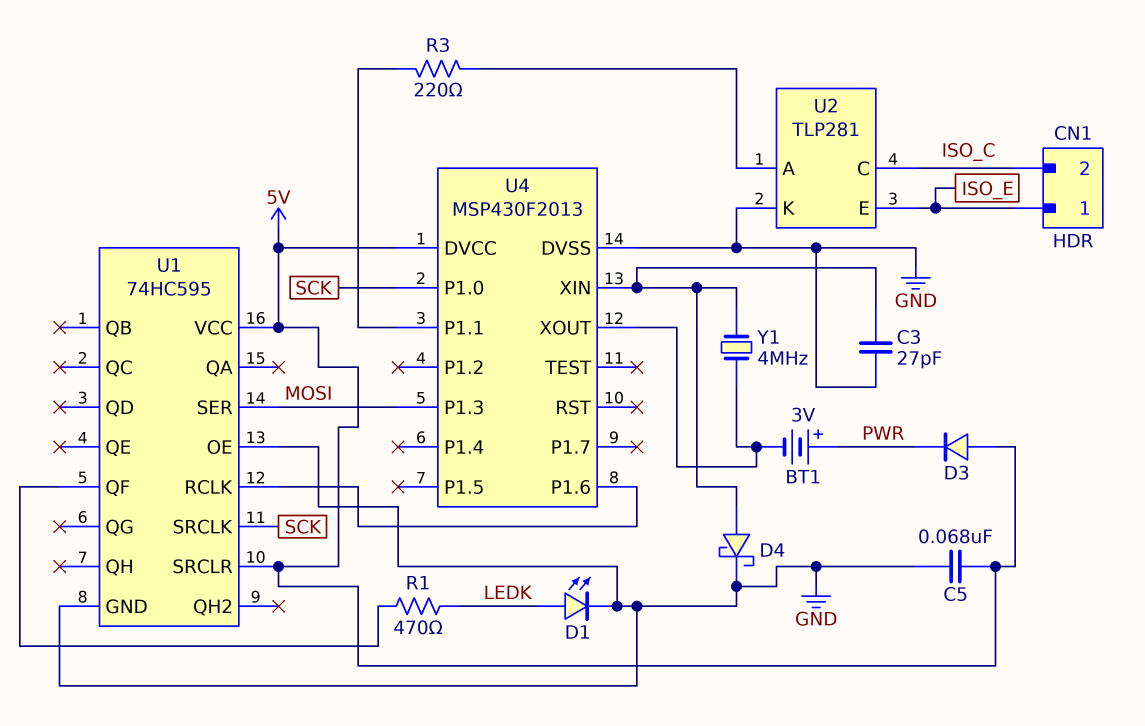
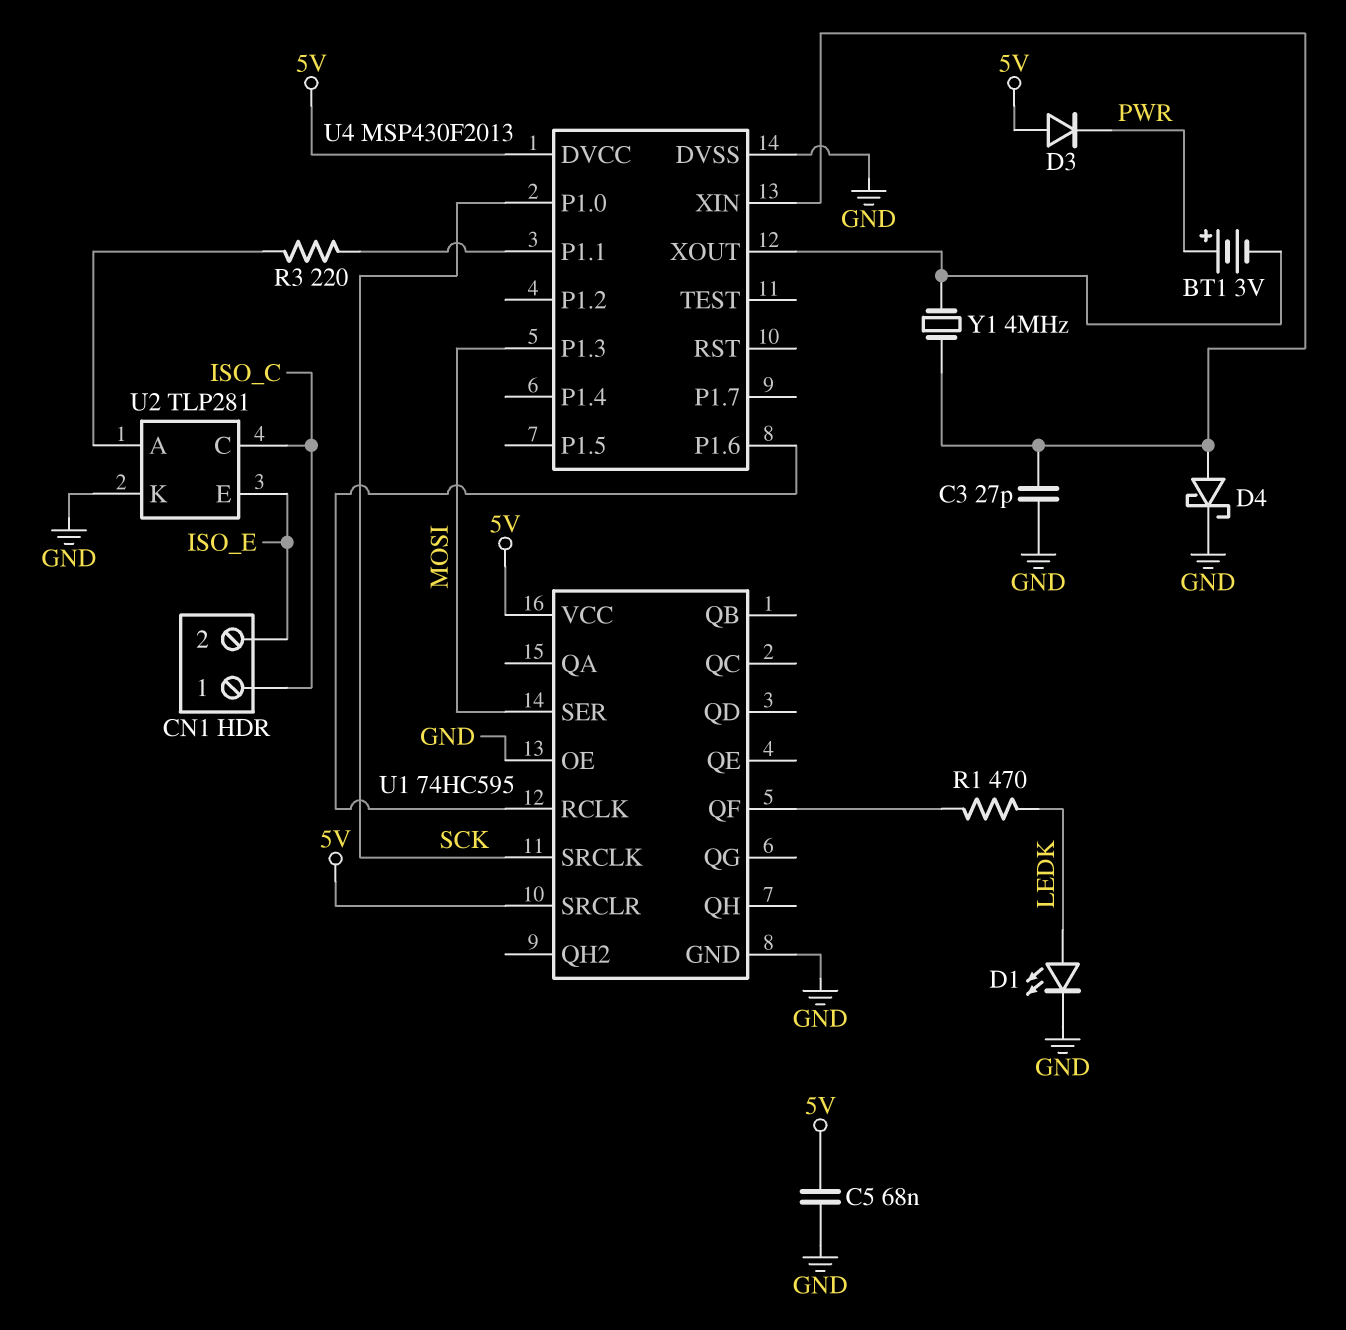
CN1 pin 1: ISO_E -> ISO_C
CN1 pin 2: ISO_C -> ISO_E

